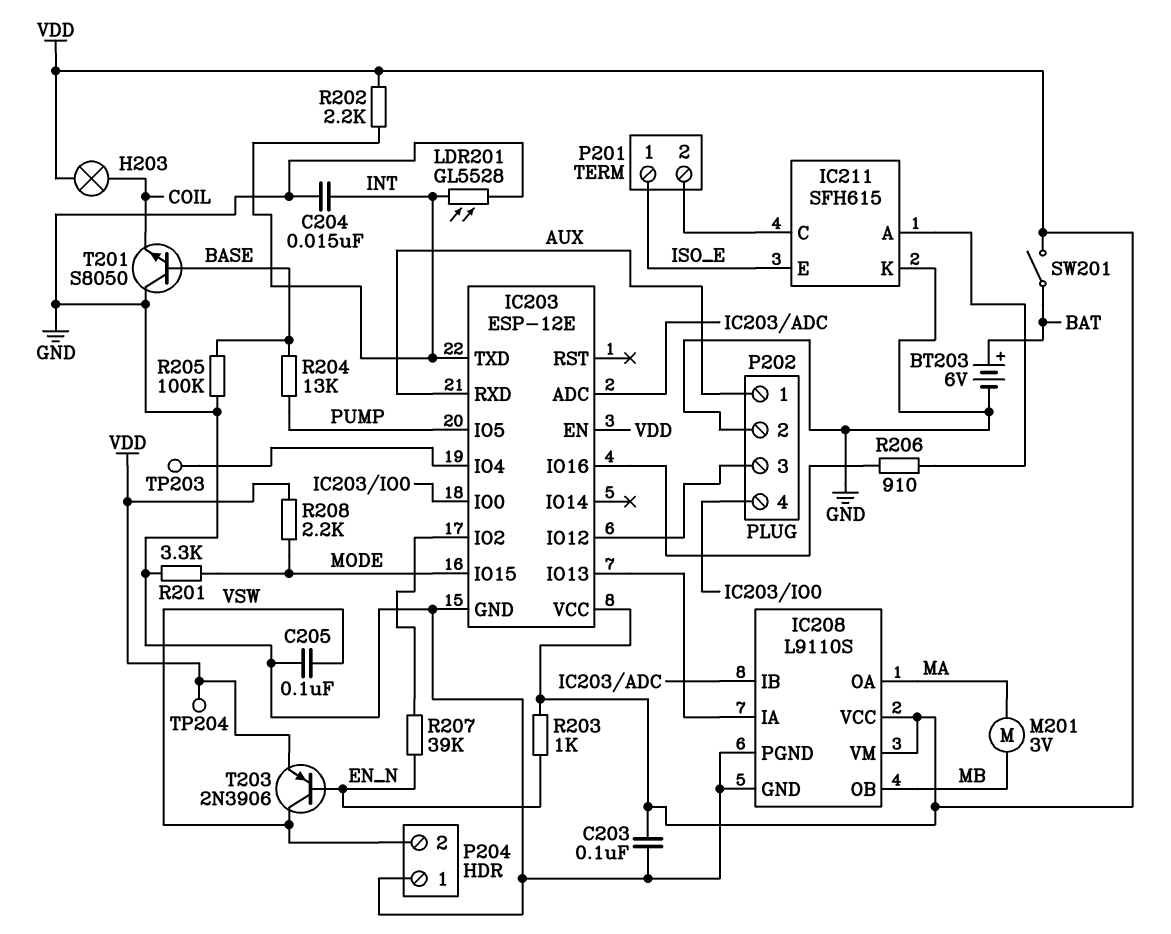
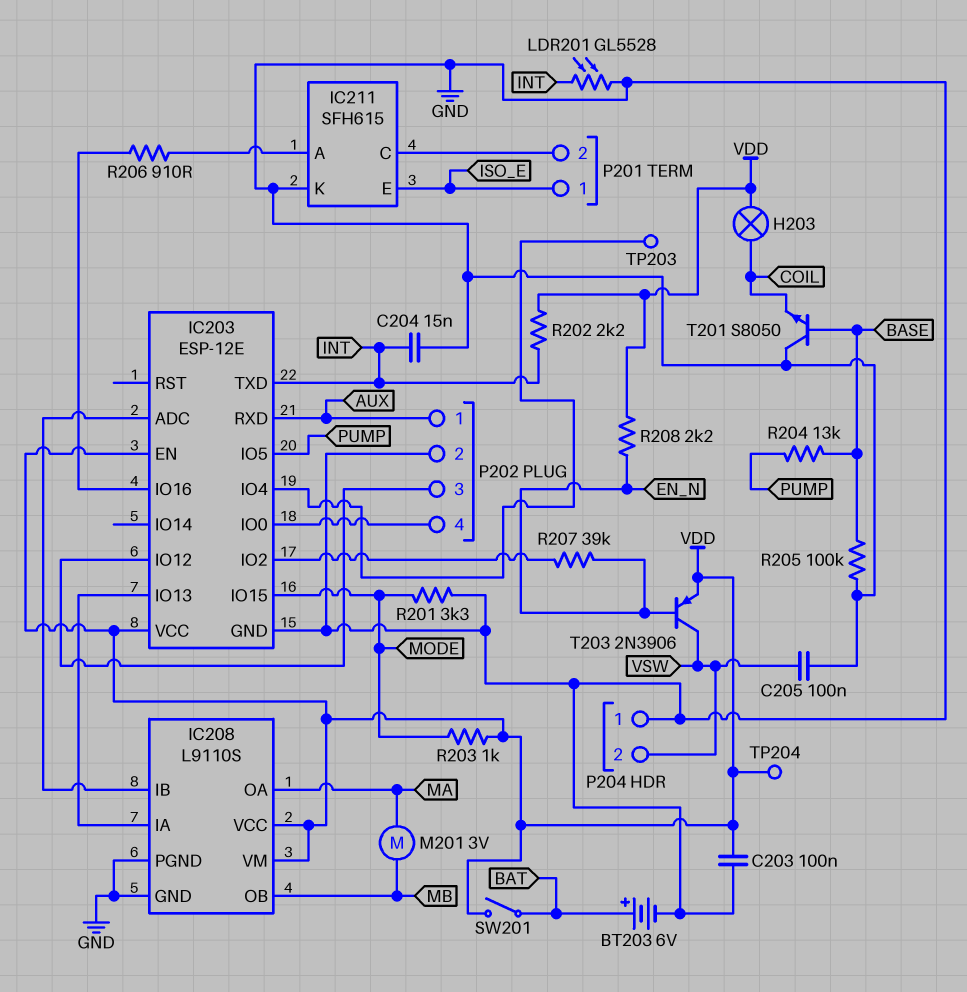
R203: 1k (EN_N, VDD) -> 1k (MODE, VDD)
R208: 2.2k (MODE, VDD) -> 2.2k (EN_N, VDD)

